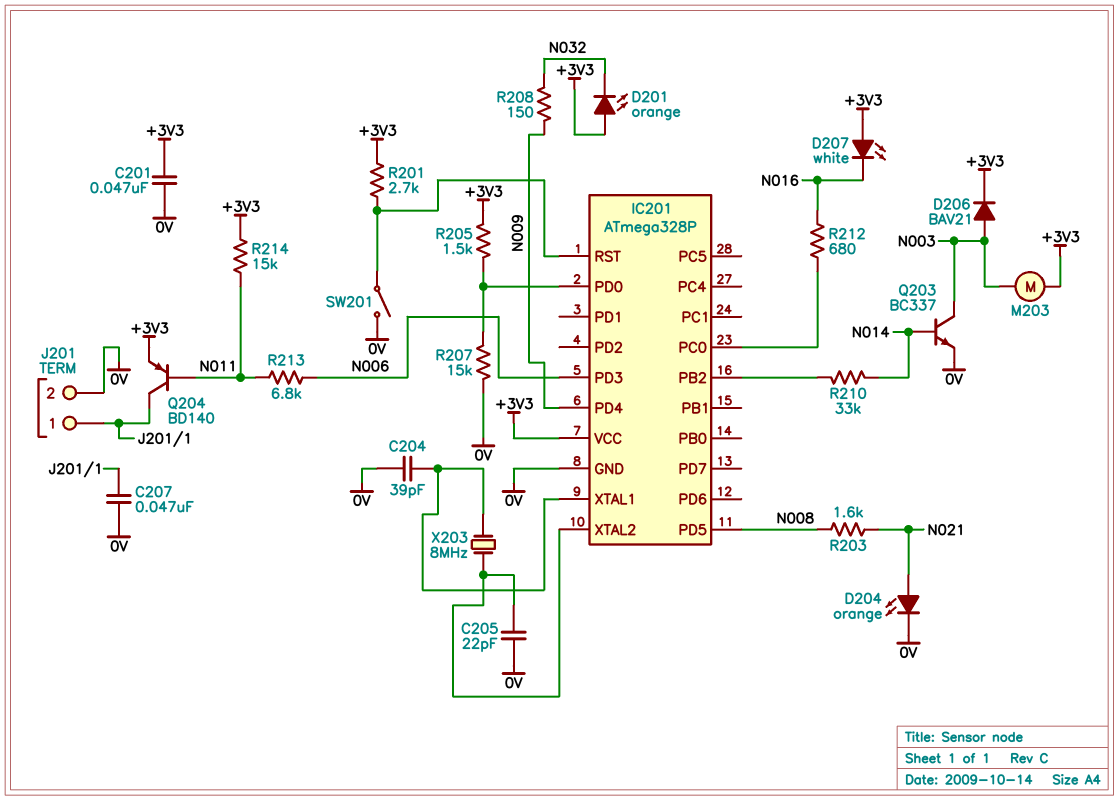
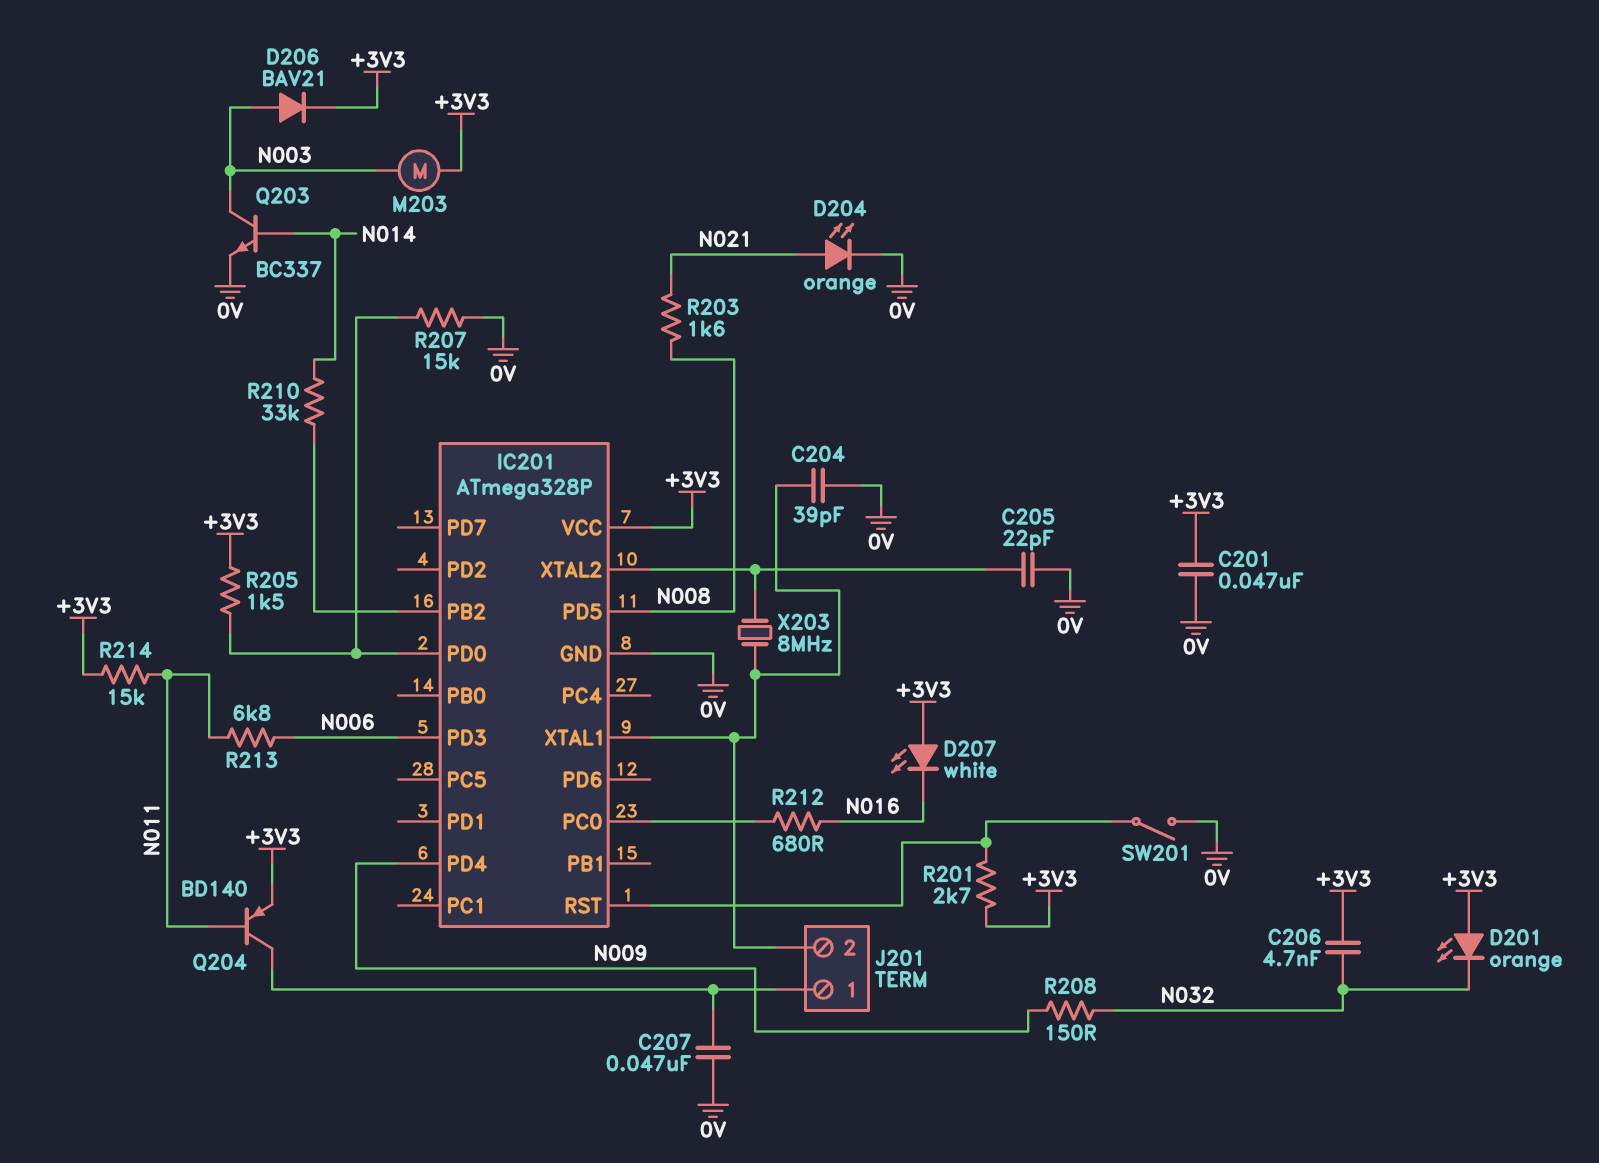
C206: none -> 4.7nF (+3V3, N032)
J201 pin 2: 0V -> IC201/XTAL1

